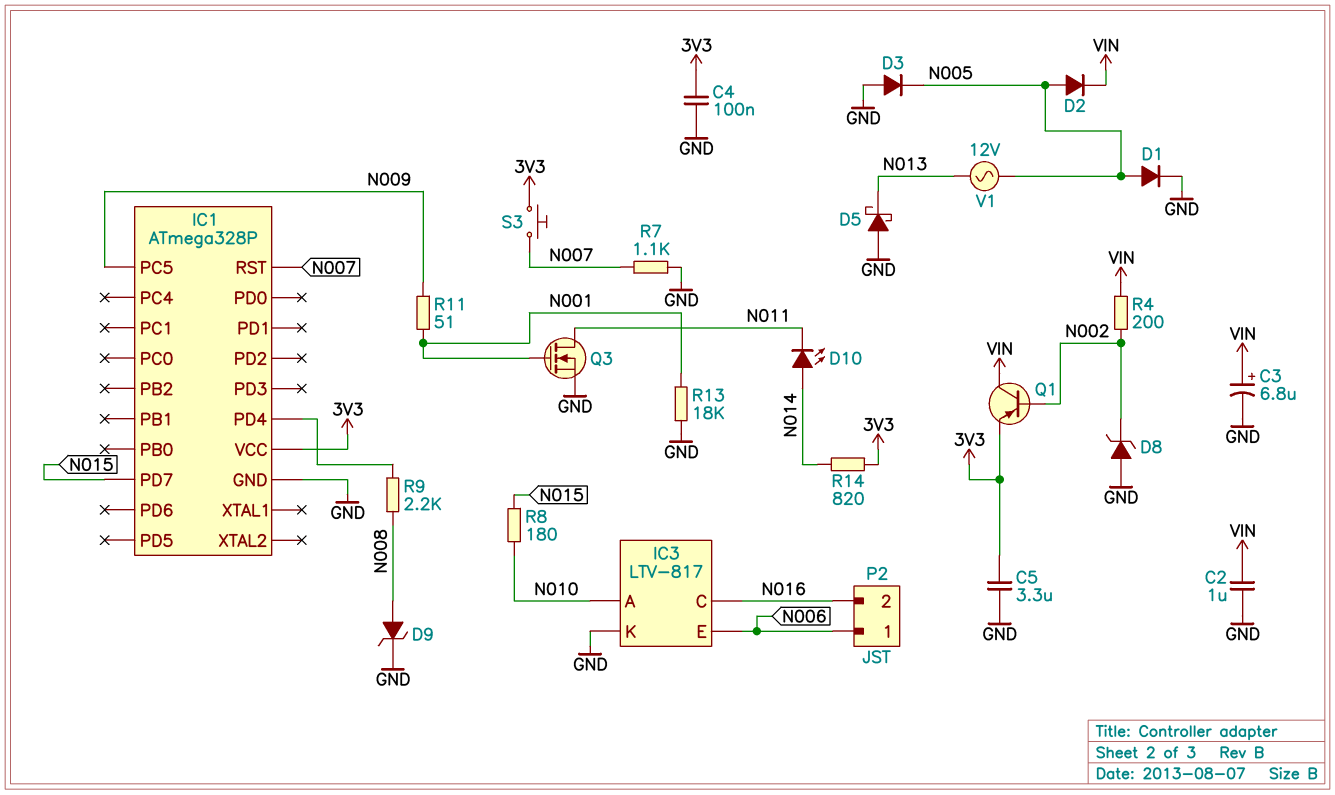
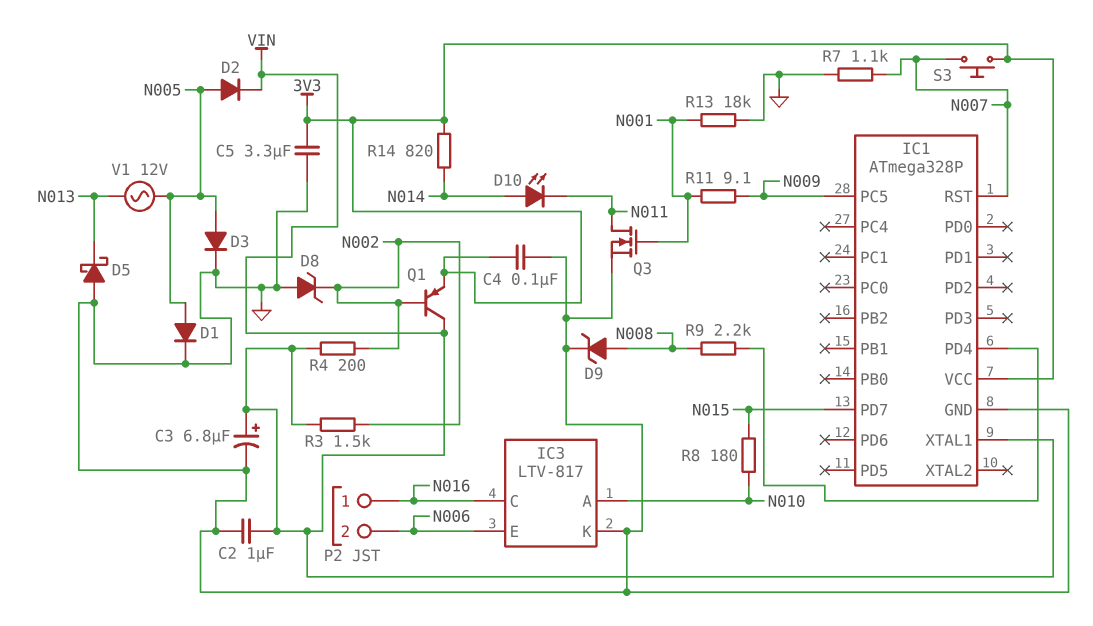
D3: diode (A GND, K N005) -> diode (A N005, K GND)
IC1 pin XTAL1: none -> VIN
P2 pin 1: N006 -> N016
P2 pin 2: N016 -> N006
R3: none -> 1.5k (N002, VIN)
R11: 51 (N001, N009) -> 9.1 (N001, N009)

